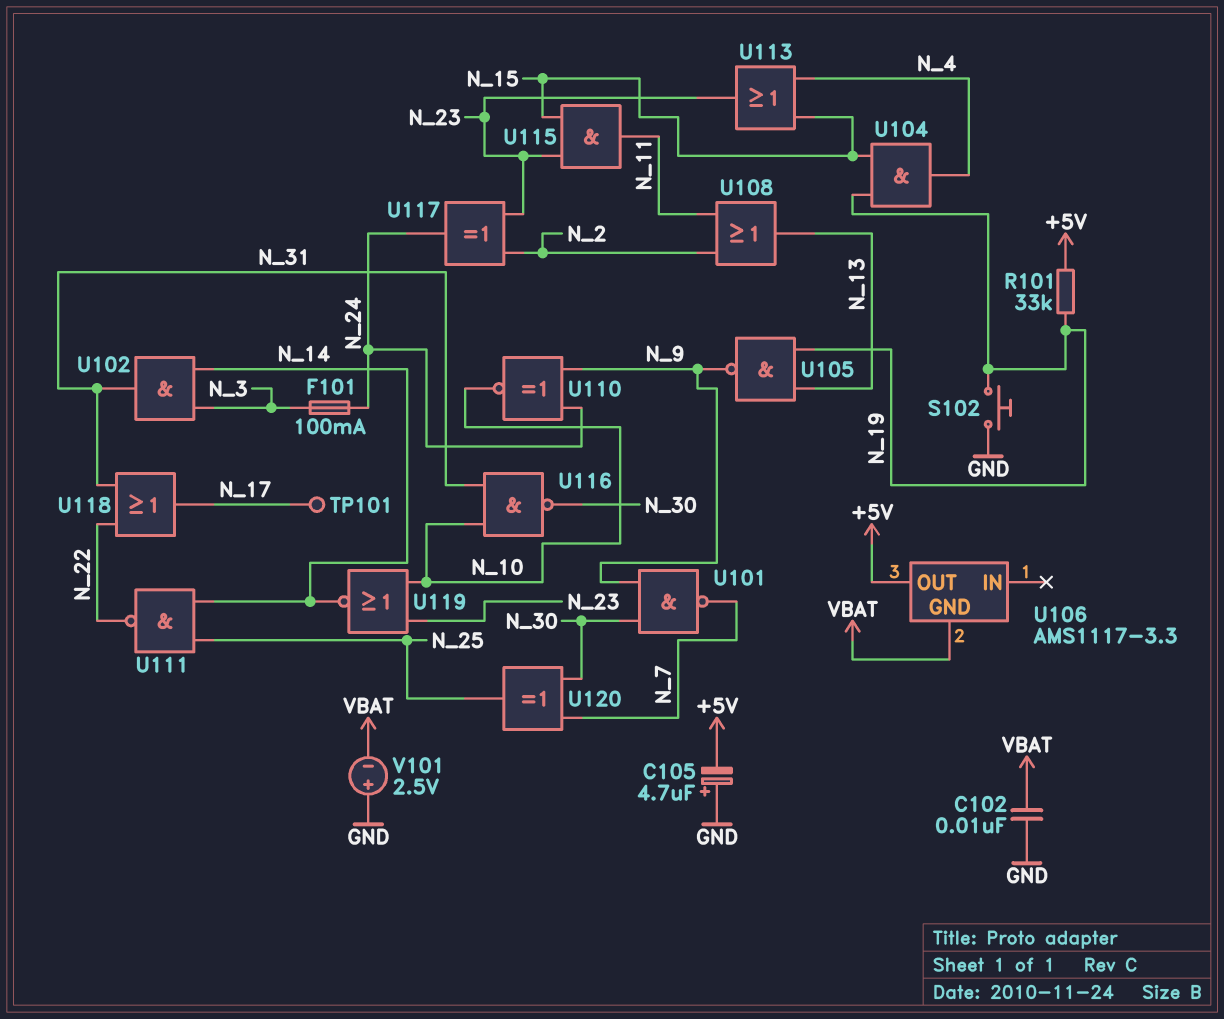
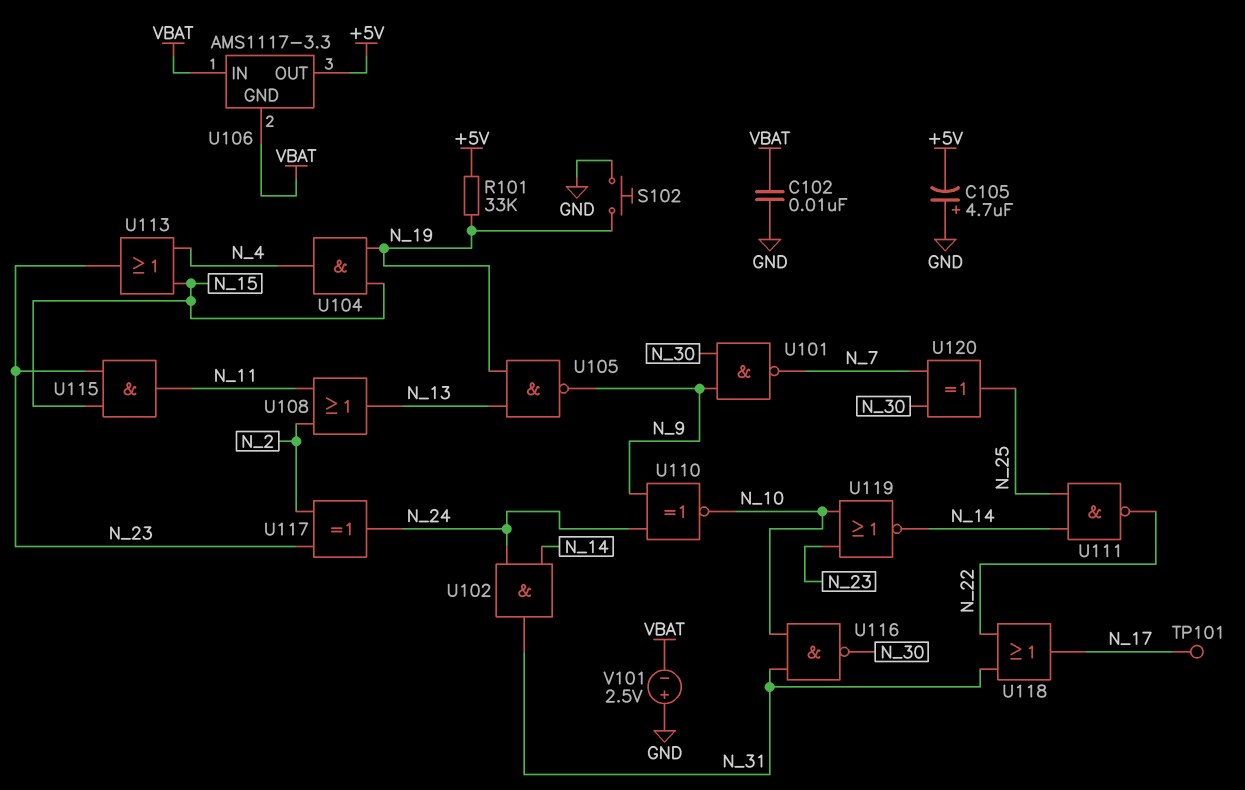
F101: 100mA (N_3, N_24) -> none
U102: AND (in N_3, in N_14, out N_31) -> AND (in N_14, in N_24, out N_31)
U106 pin IN: none -> VBAT

